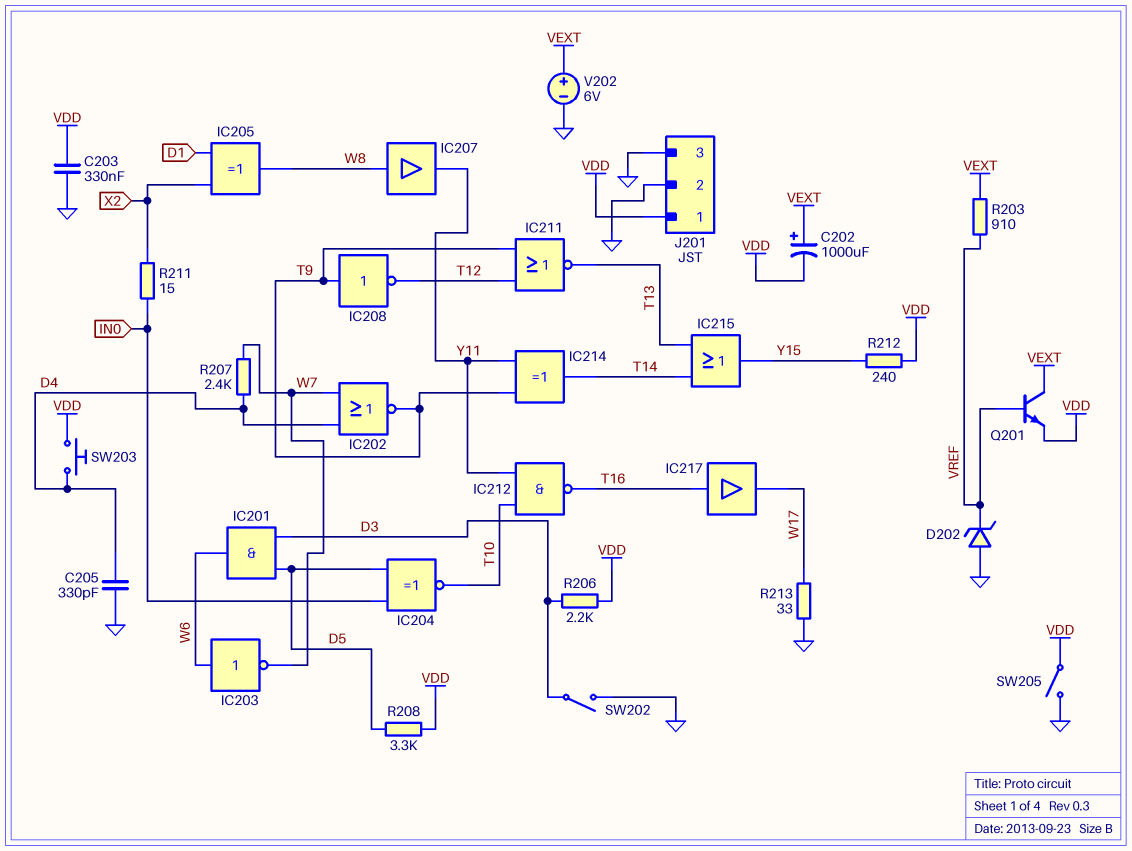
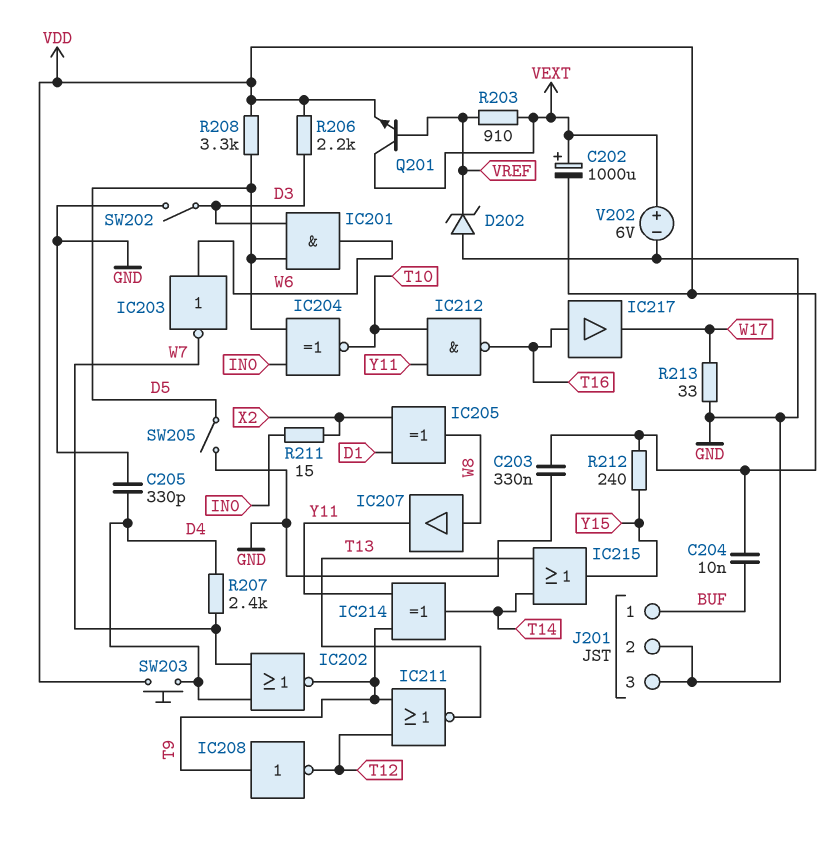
C204: none -> 10nF (BUF, VDD)
J201 pin 1: VDD -> BUF
SW205: switch (GND, VDD) -> switch (D5, GND)

